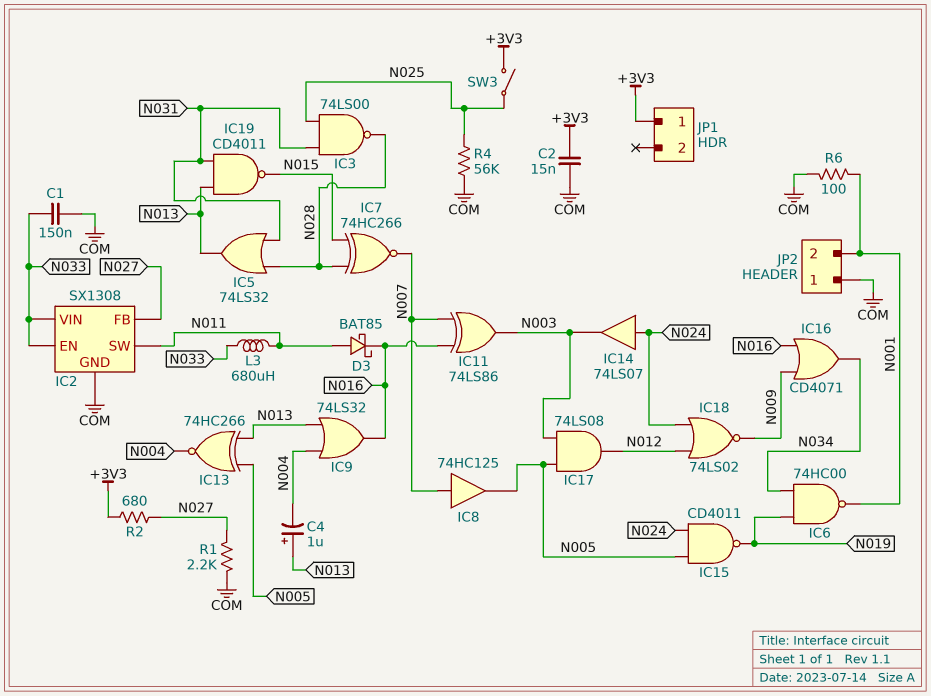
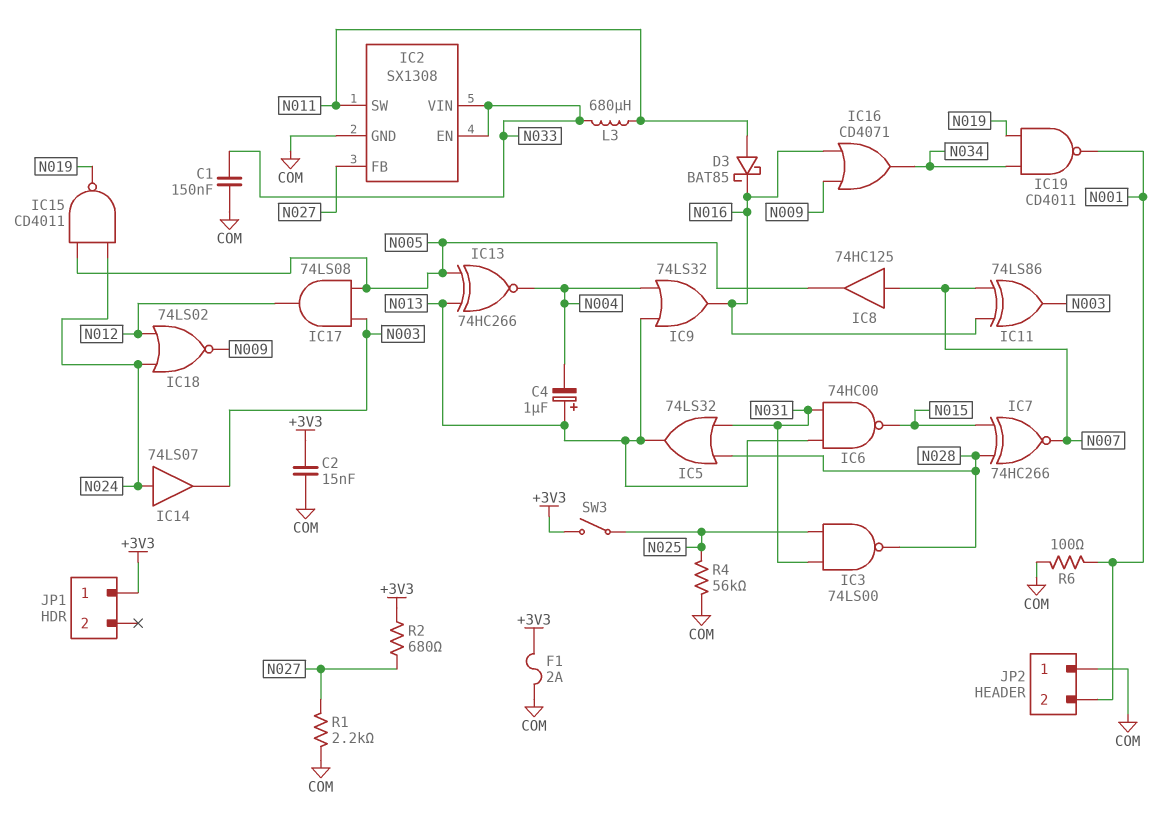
F1: none -> 2A (+3V3, COM)
IC6: NAND 74HC00 (in N019, in N034, out N001) -> NAND 74HC00 (in N013, in N031, out N015)
IC19: NAND CD4011 (in N013, in N031, out N015) -> NAND CD4011 (in N019, in N034, out N001)

